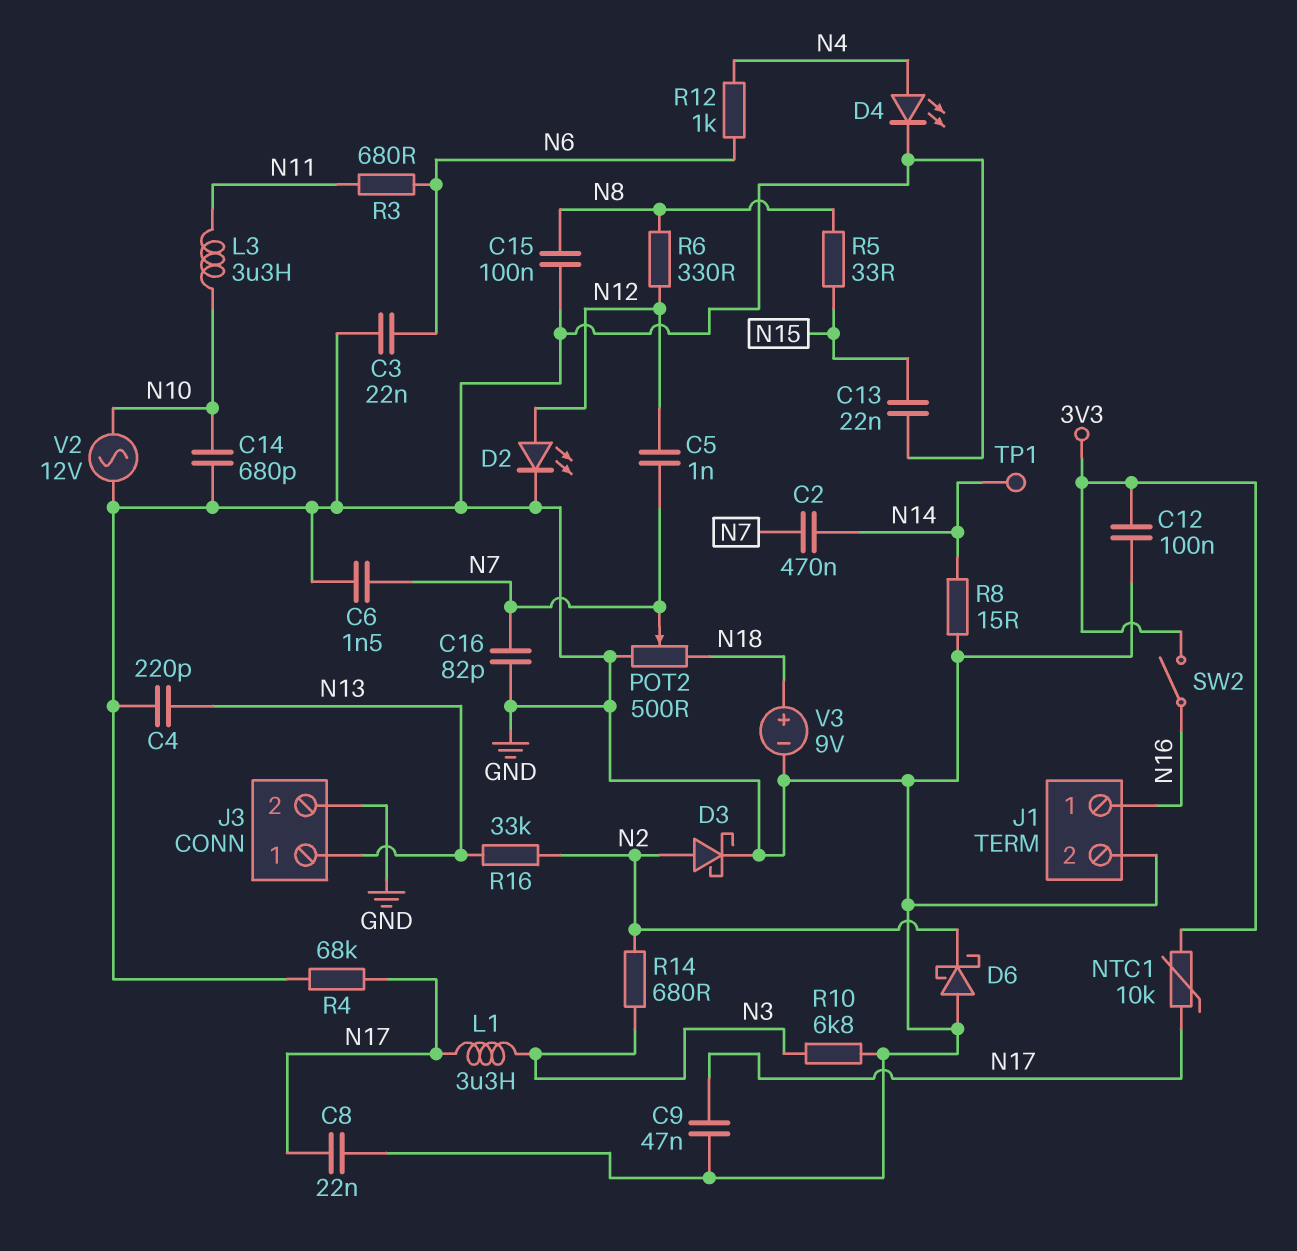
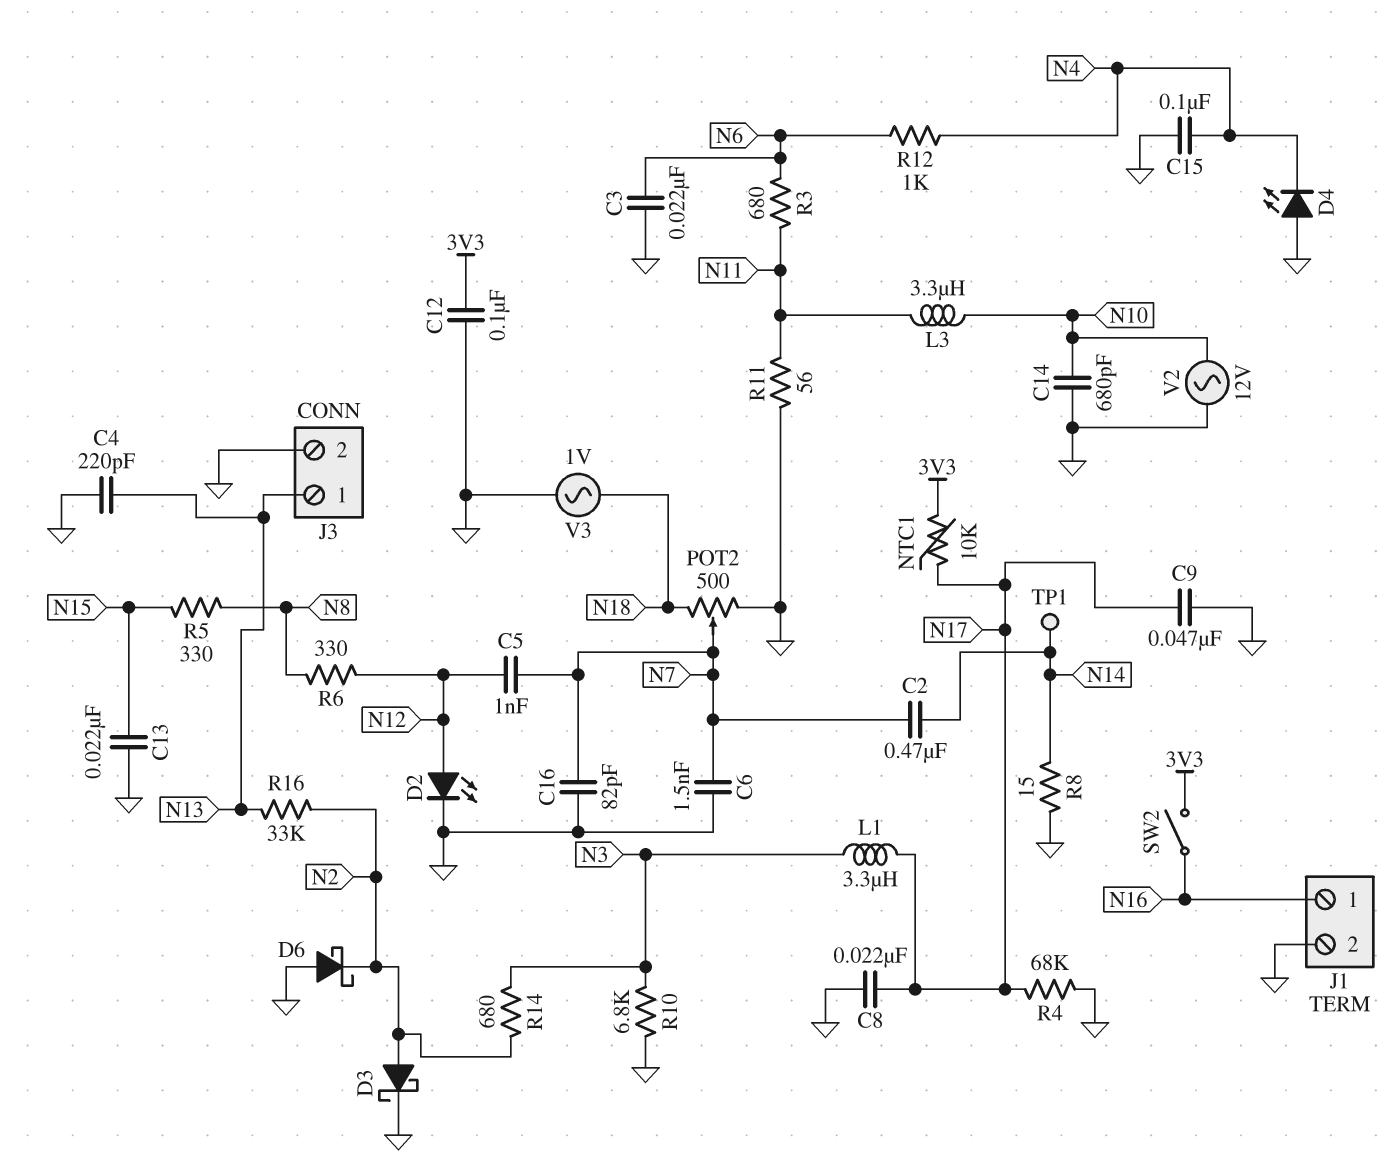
C15: 100nF (GND, N8) -> 100nF (GND, N4)
D4: LED (A N4, K GND) -> LED (A GND, K N4)
R5: 33 (N8, N15) -> 330 (N8, N15)
R11: none -> 56 (GND, N11)
V3: 9V (plus N18, minus GND) -> AC 1V (GND, N18)

